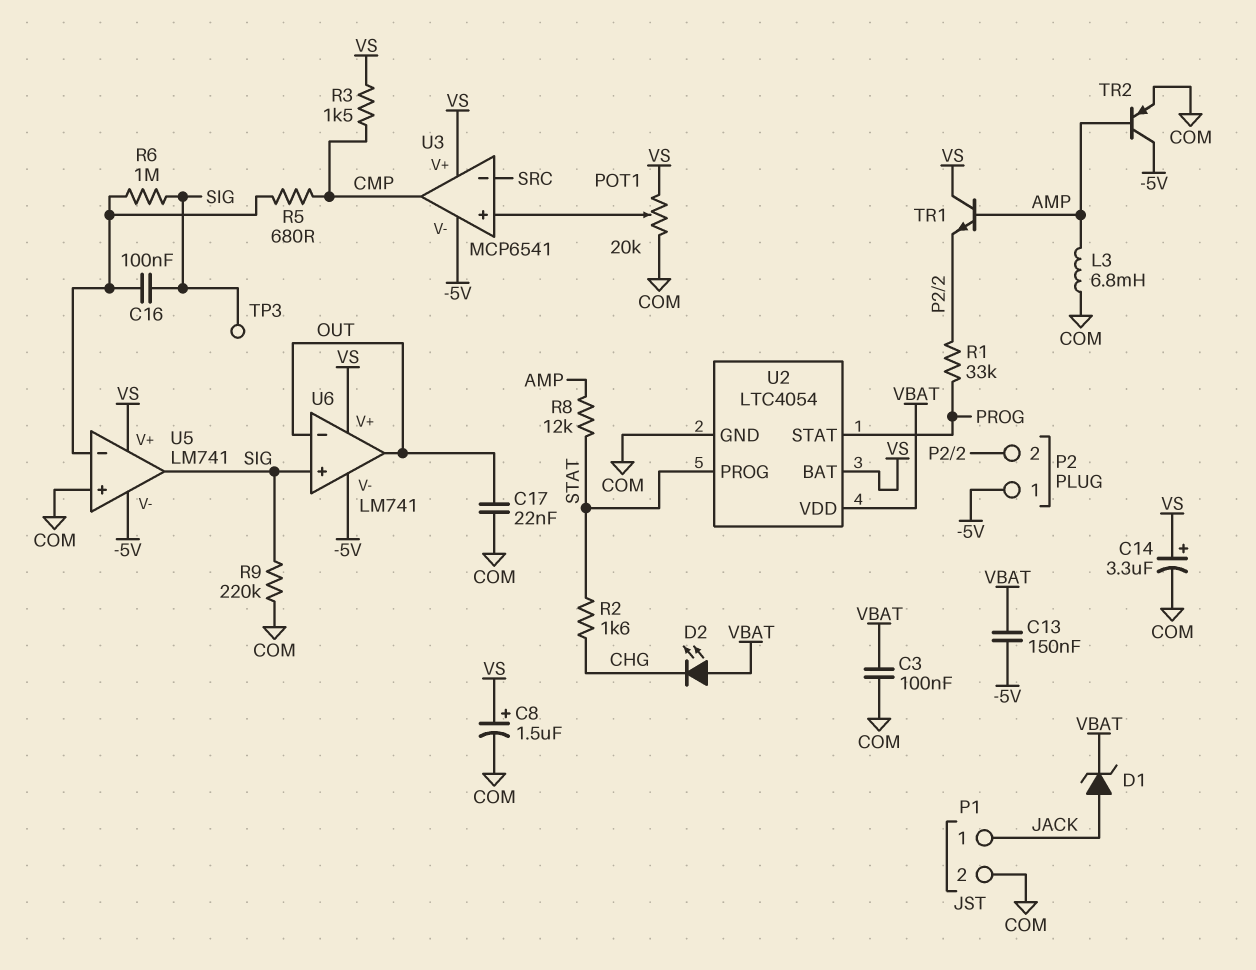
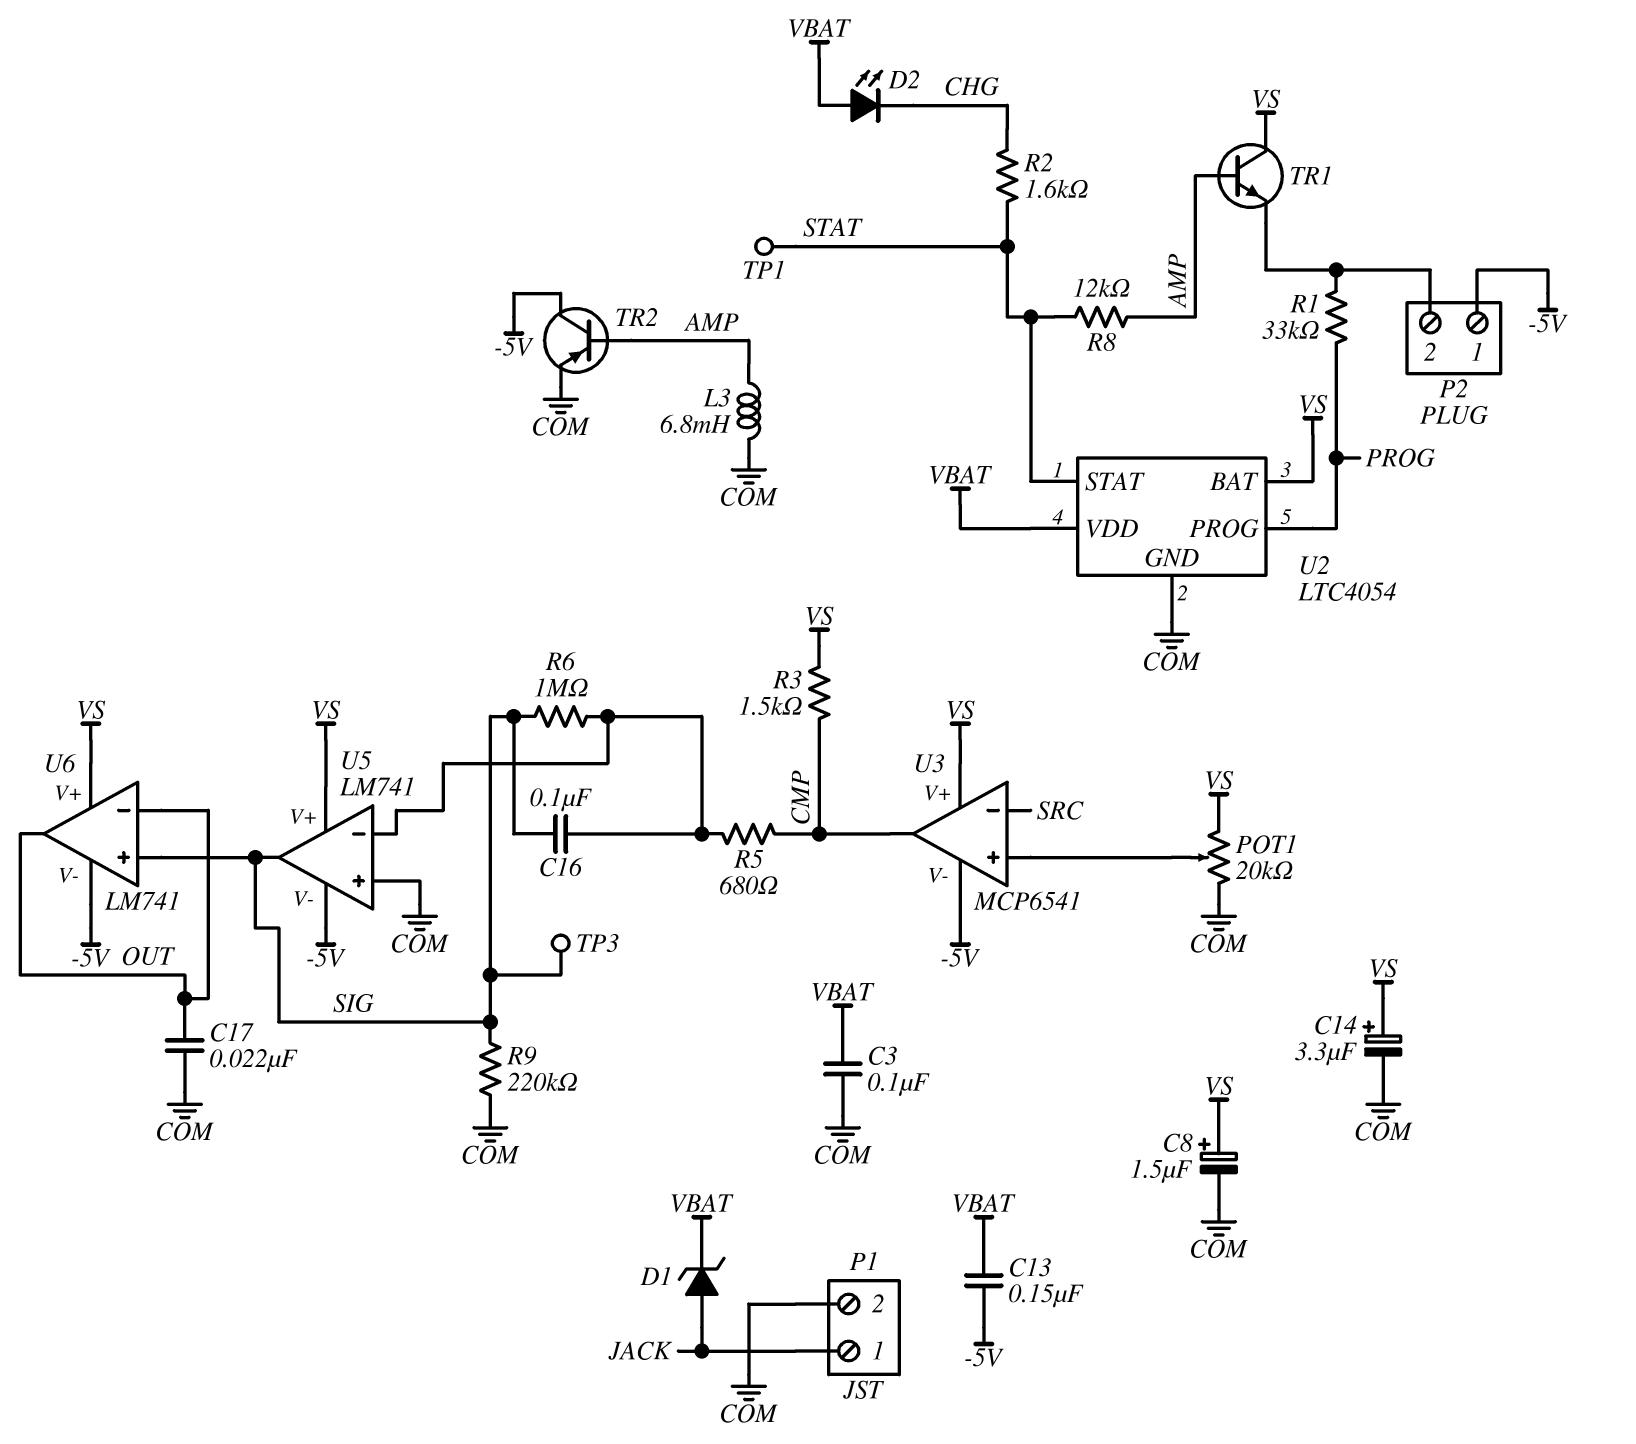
TP1: none -> test point (STAT)
U2 pin PROG: STAT -> PROG
U2 pin STAT: PROG -> STAT

